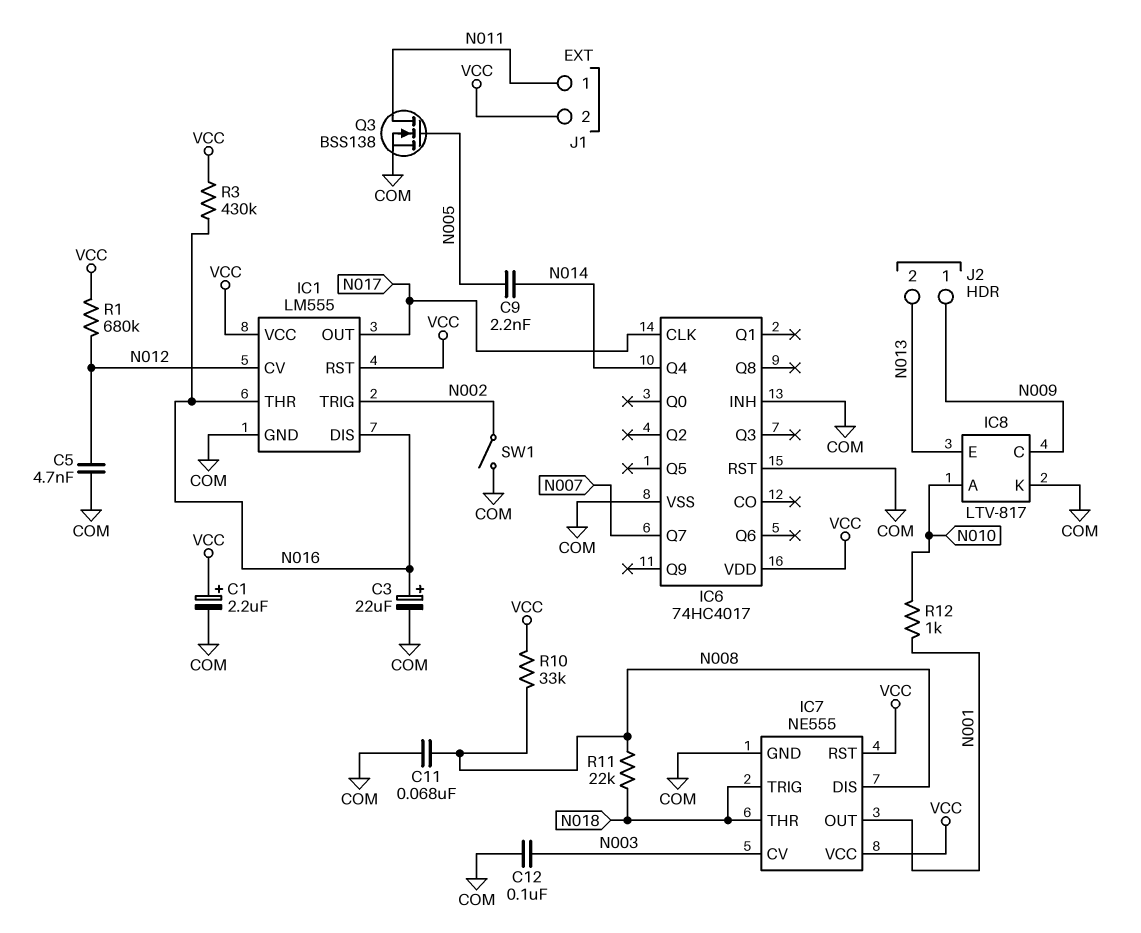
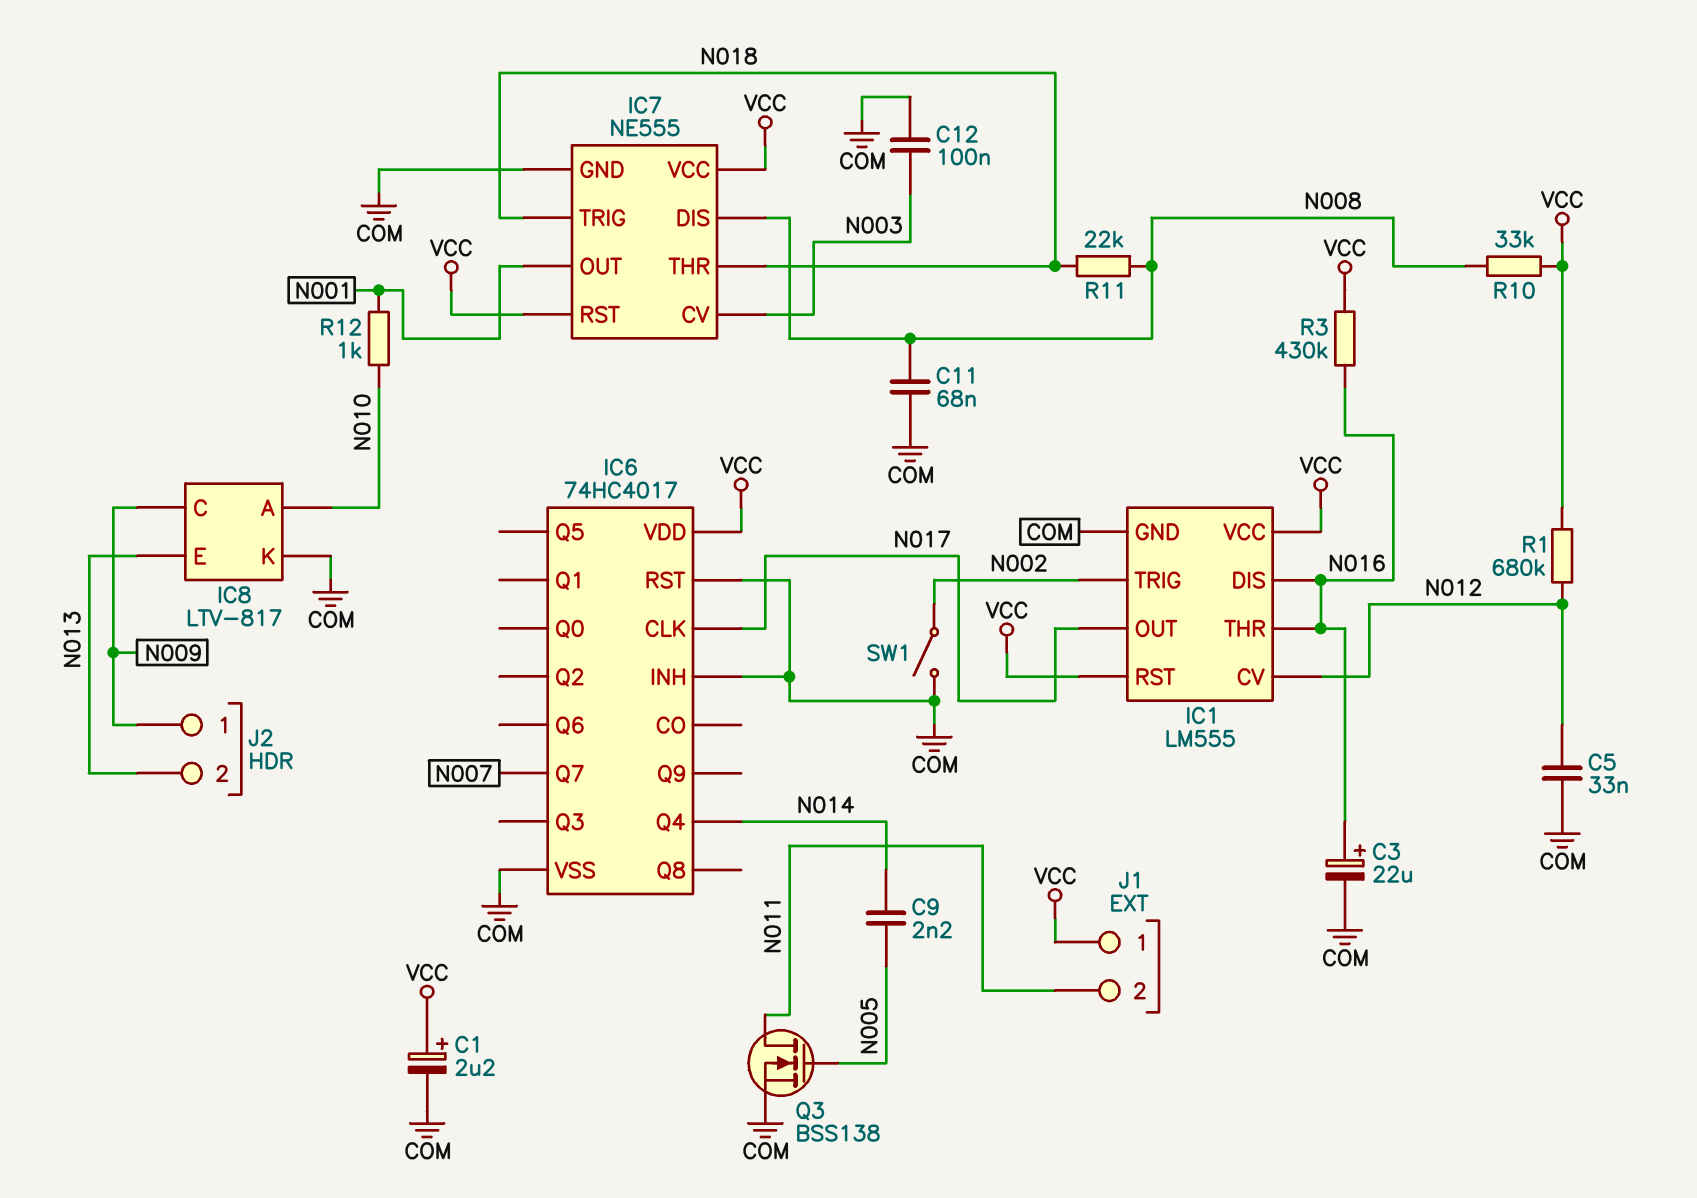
C5: 4.7nF (COM, N012) -> 33nF (COM, N012)
J1 pin 1: N011 -> VCC
J1 pin 2: VCC -> N011

